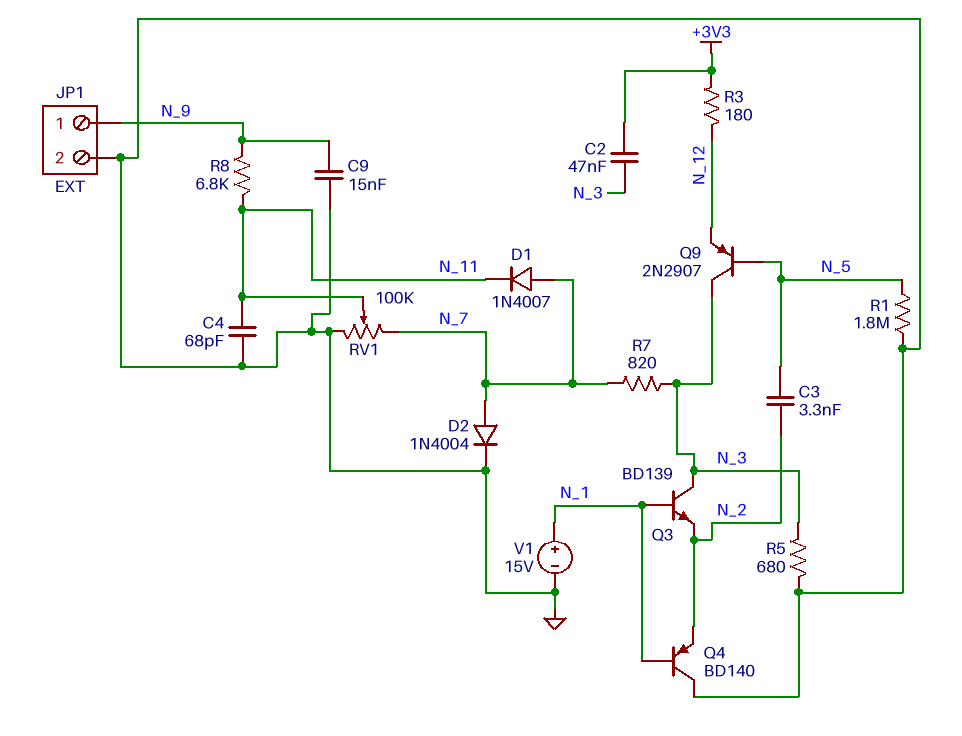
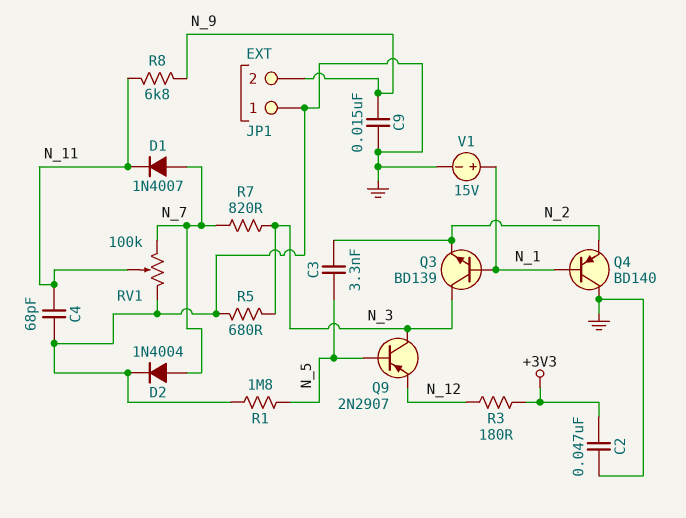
C2: 47nF (+3V3, N_3) -> 47nF (+3V3, GND)
JP1 pin 1: N_9 -> GND
JP1 pin 2: GND -> N_9

